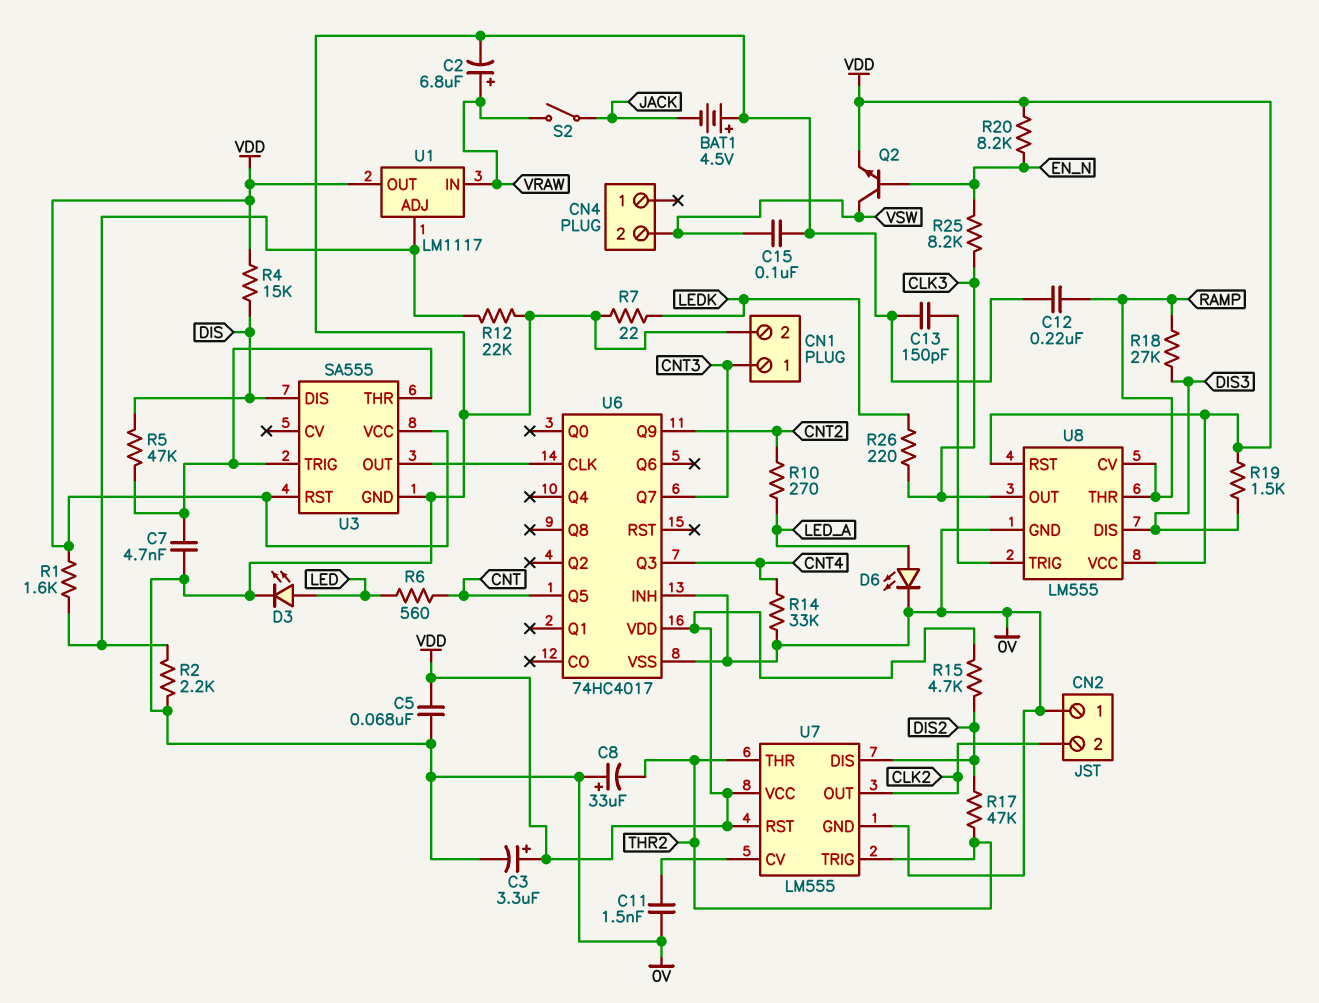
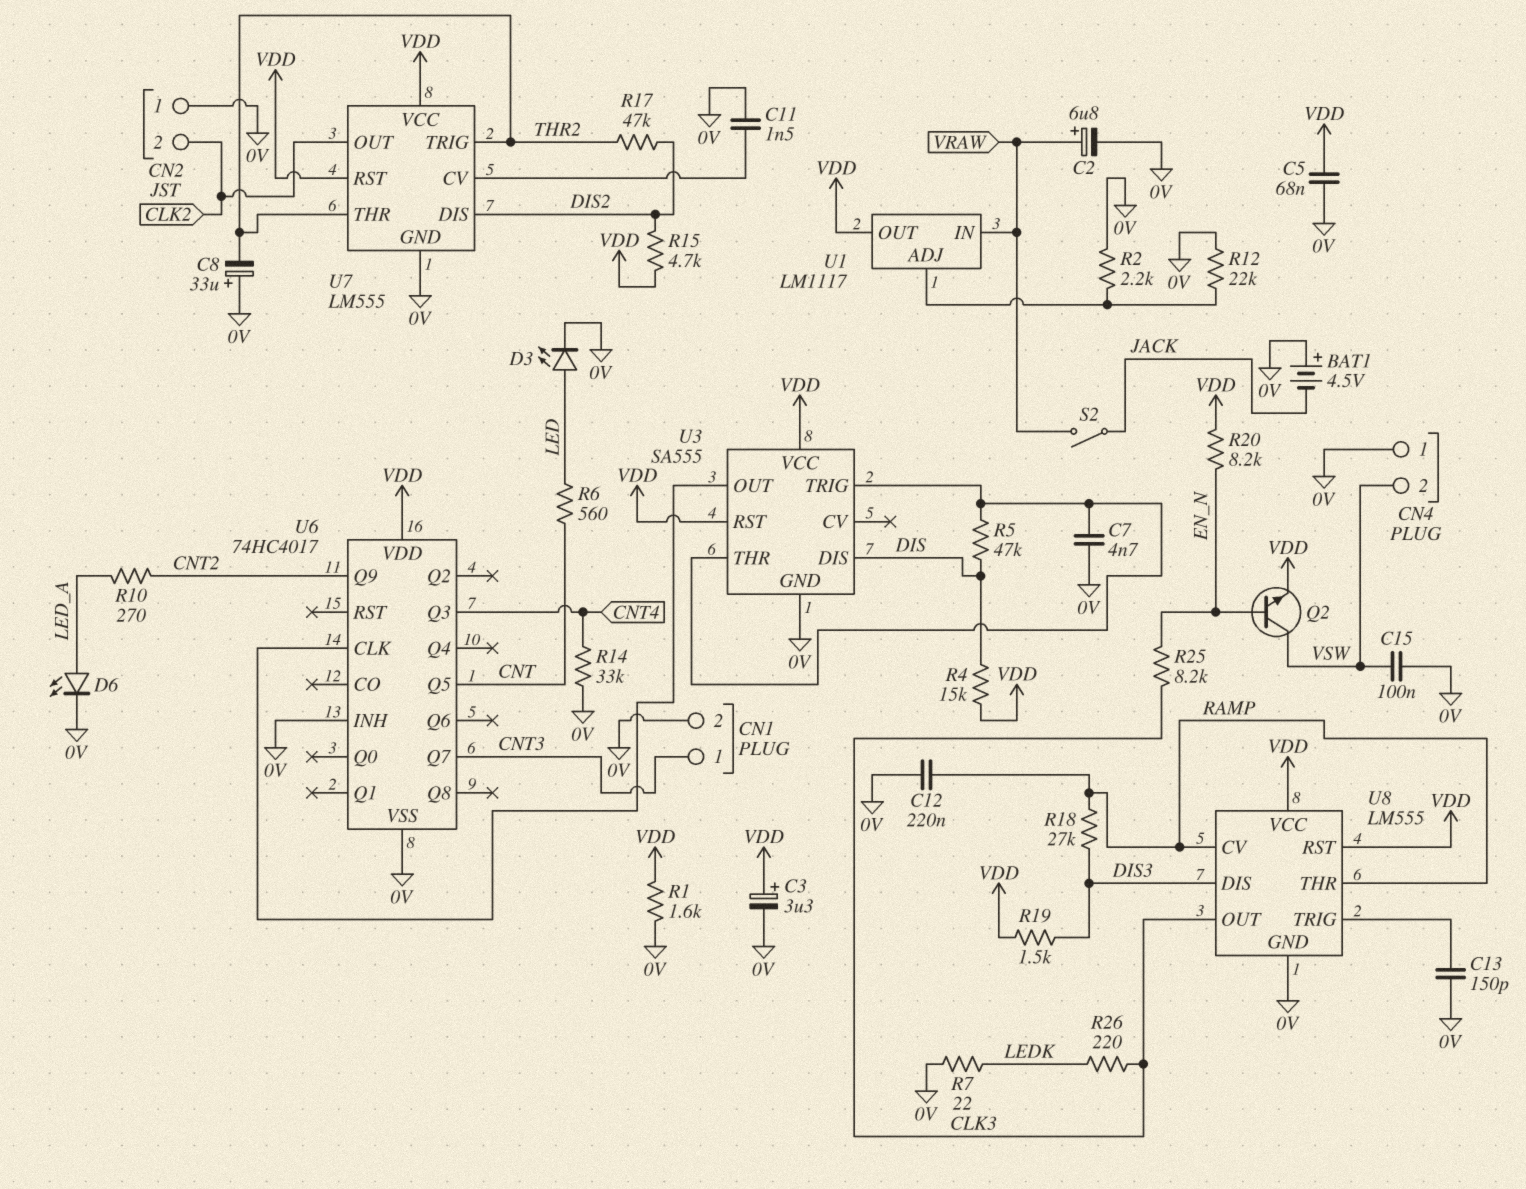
CN4 pin 1: none -> 0V
R1: 1.6k (U1/ADJ, VDD) -> 1.6k (0V, VDD)

